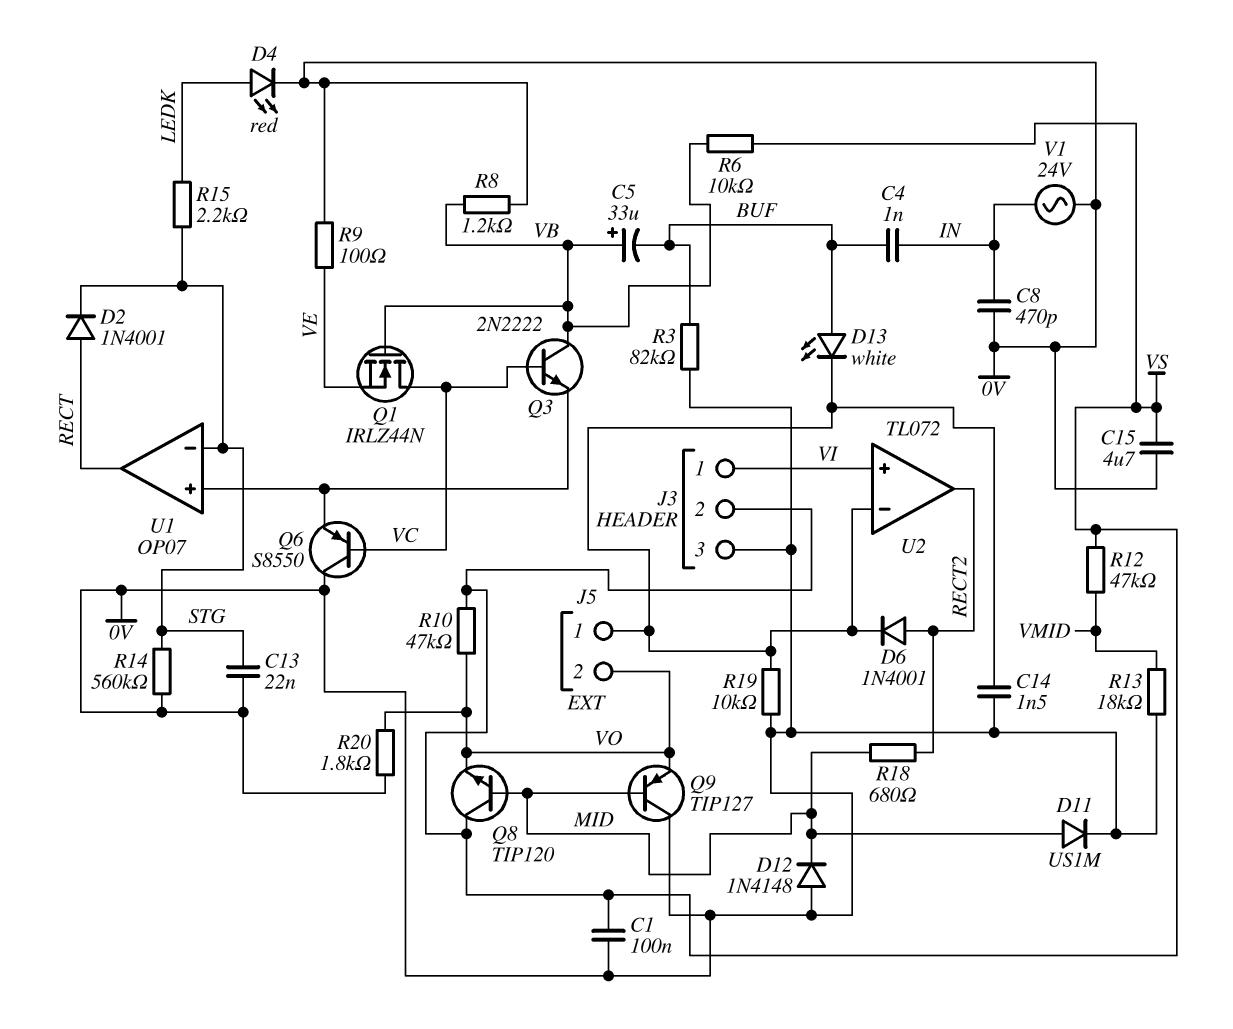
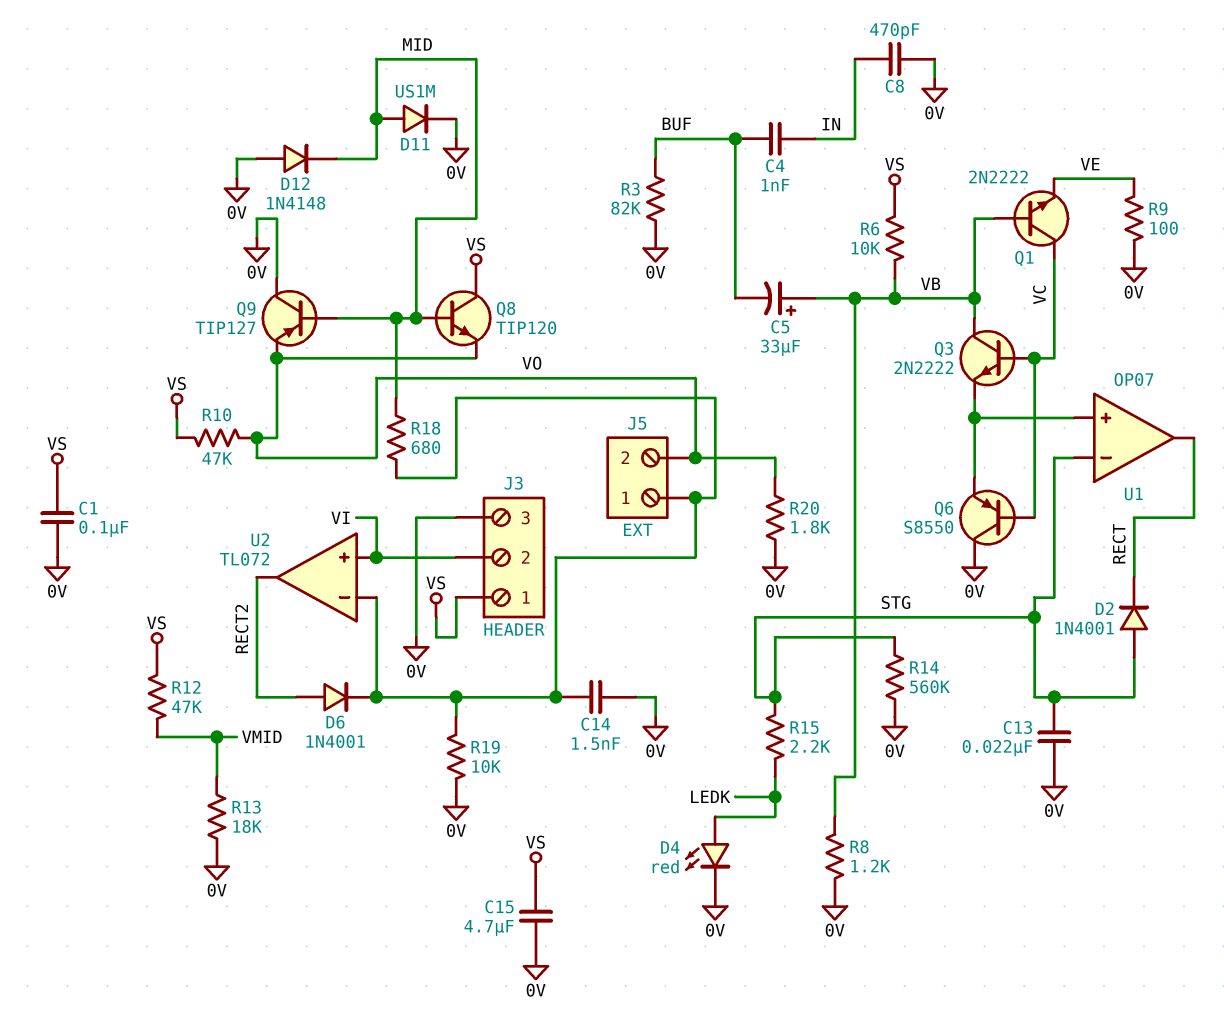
D2: diode 1N4001 (A RECT, K STG) -> diode 1N4001 (A STG, K RECT)
D13: LED white (A BUF, K J5/1) -> none
J3 pin 1: VI -> VS
J3 pin 2: VS -> VI
Q1: NMOS IRLZ44N (G VB, D VC, S VE) -> NPN 2N2222 (B VB, C VC, E VE)
R18: 680 (MID, RECT2) -> 680 (J5/1, MID)
V1: AC 24V (0V, IN) -> none

